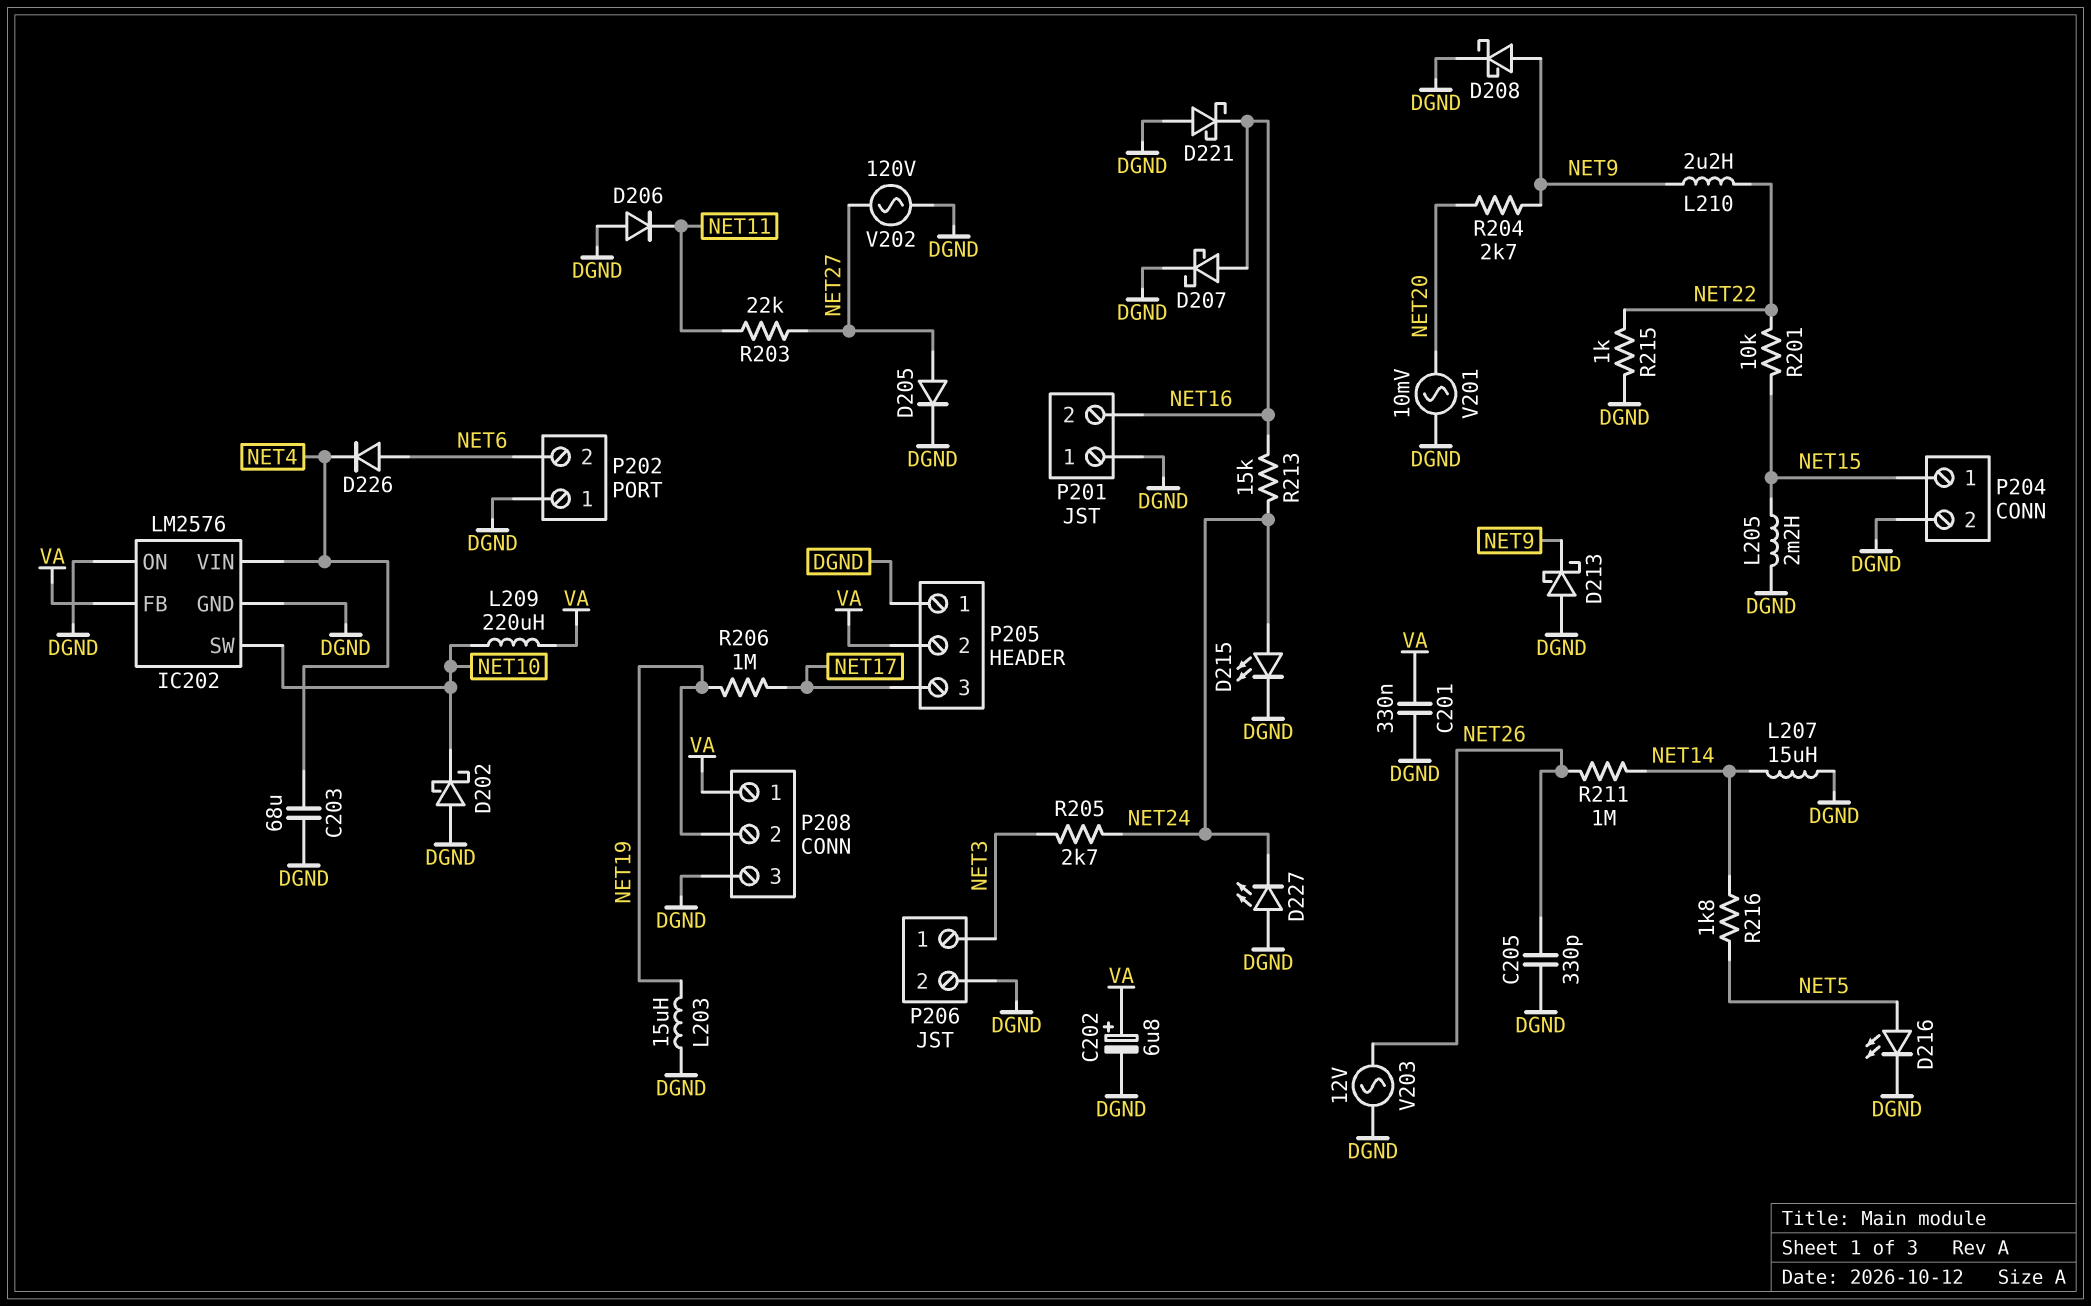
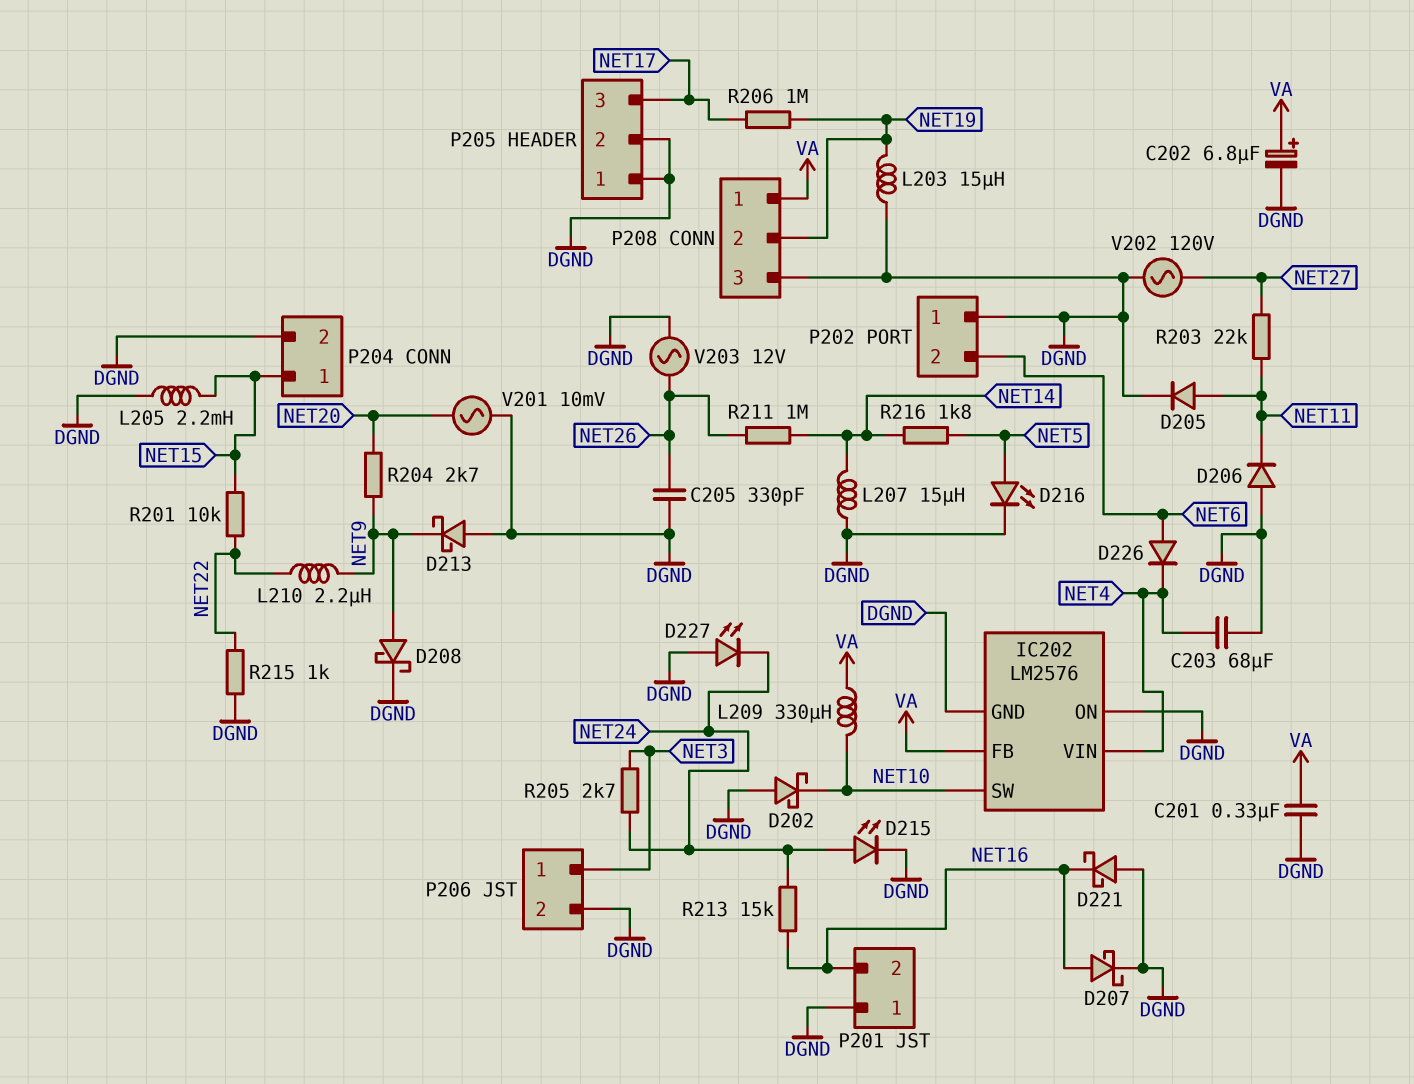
D205: diode (A NET27, K DGND) -> diode (A NET11, K DGND)
L209: 220uH (NET10, VA) -> 330uH (NET10, VA)
P205 pin 2: VA -> DGND

